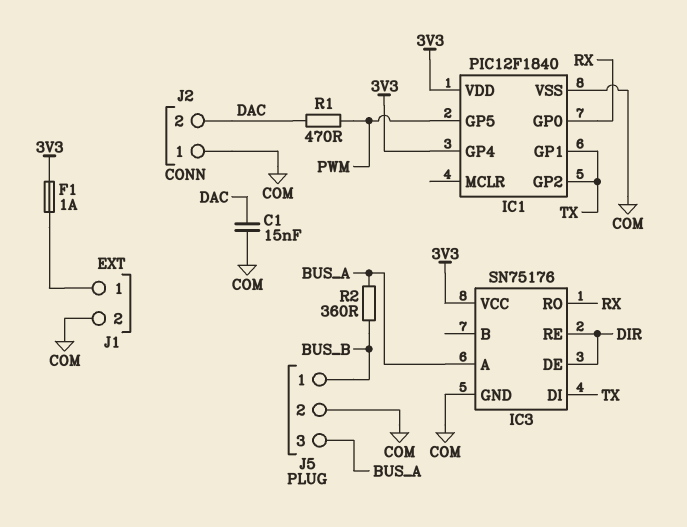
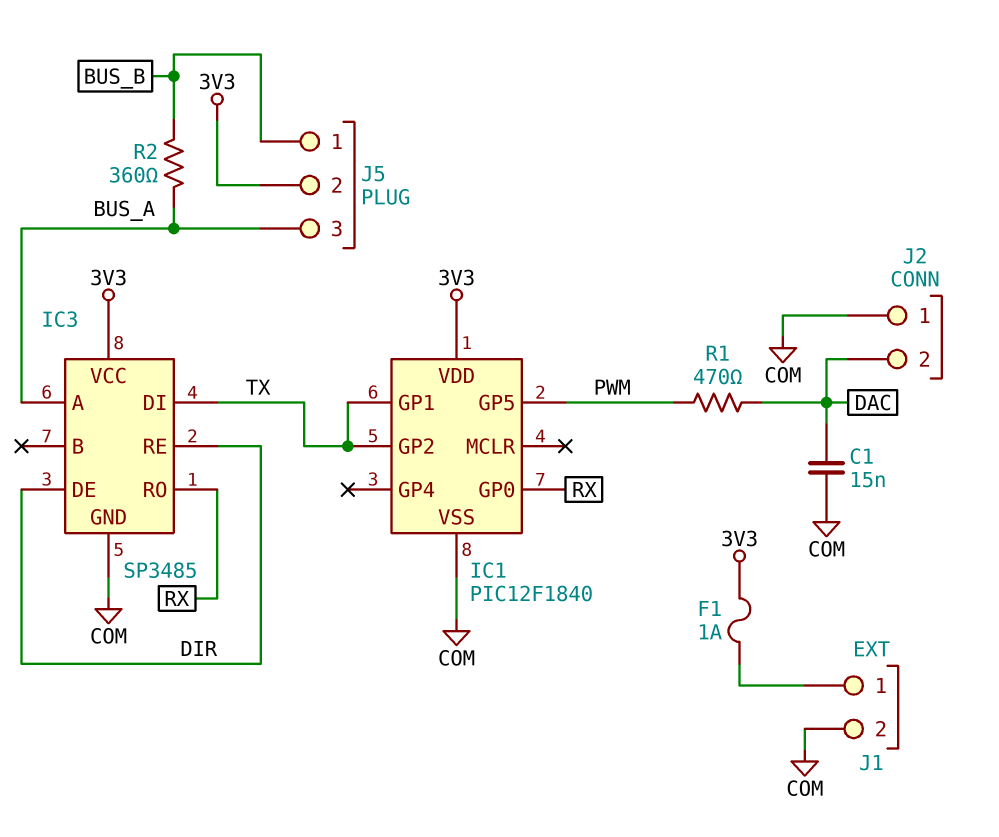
IC1 pin GP4: 3V3 -> none
IC3: SN75176 -> SP3485
J5 pin 2: COM -> 3V3

